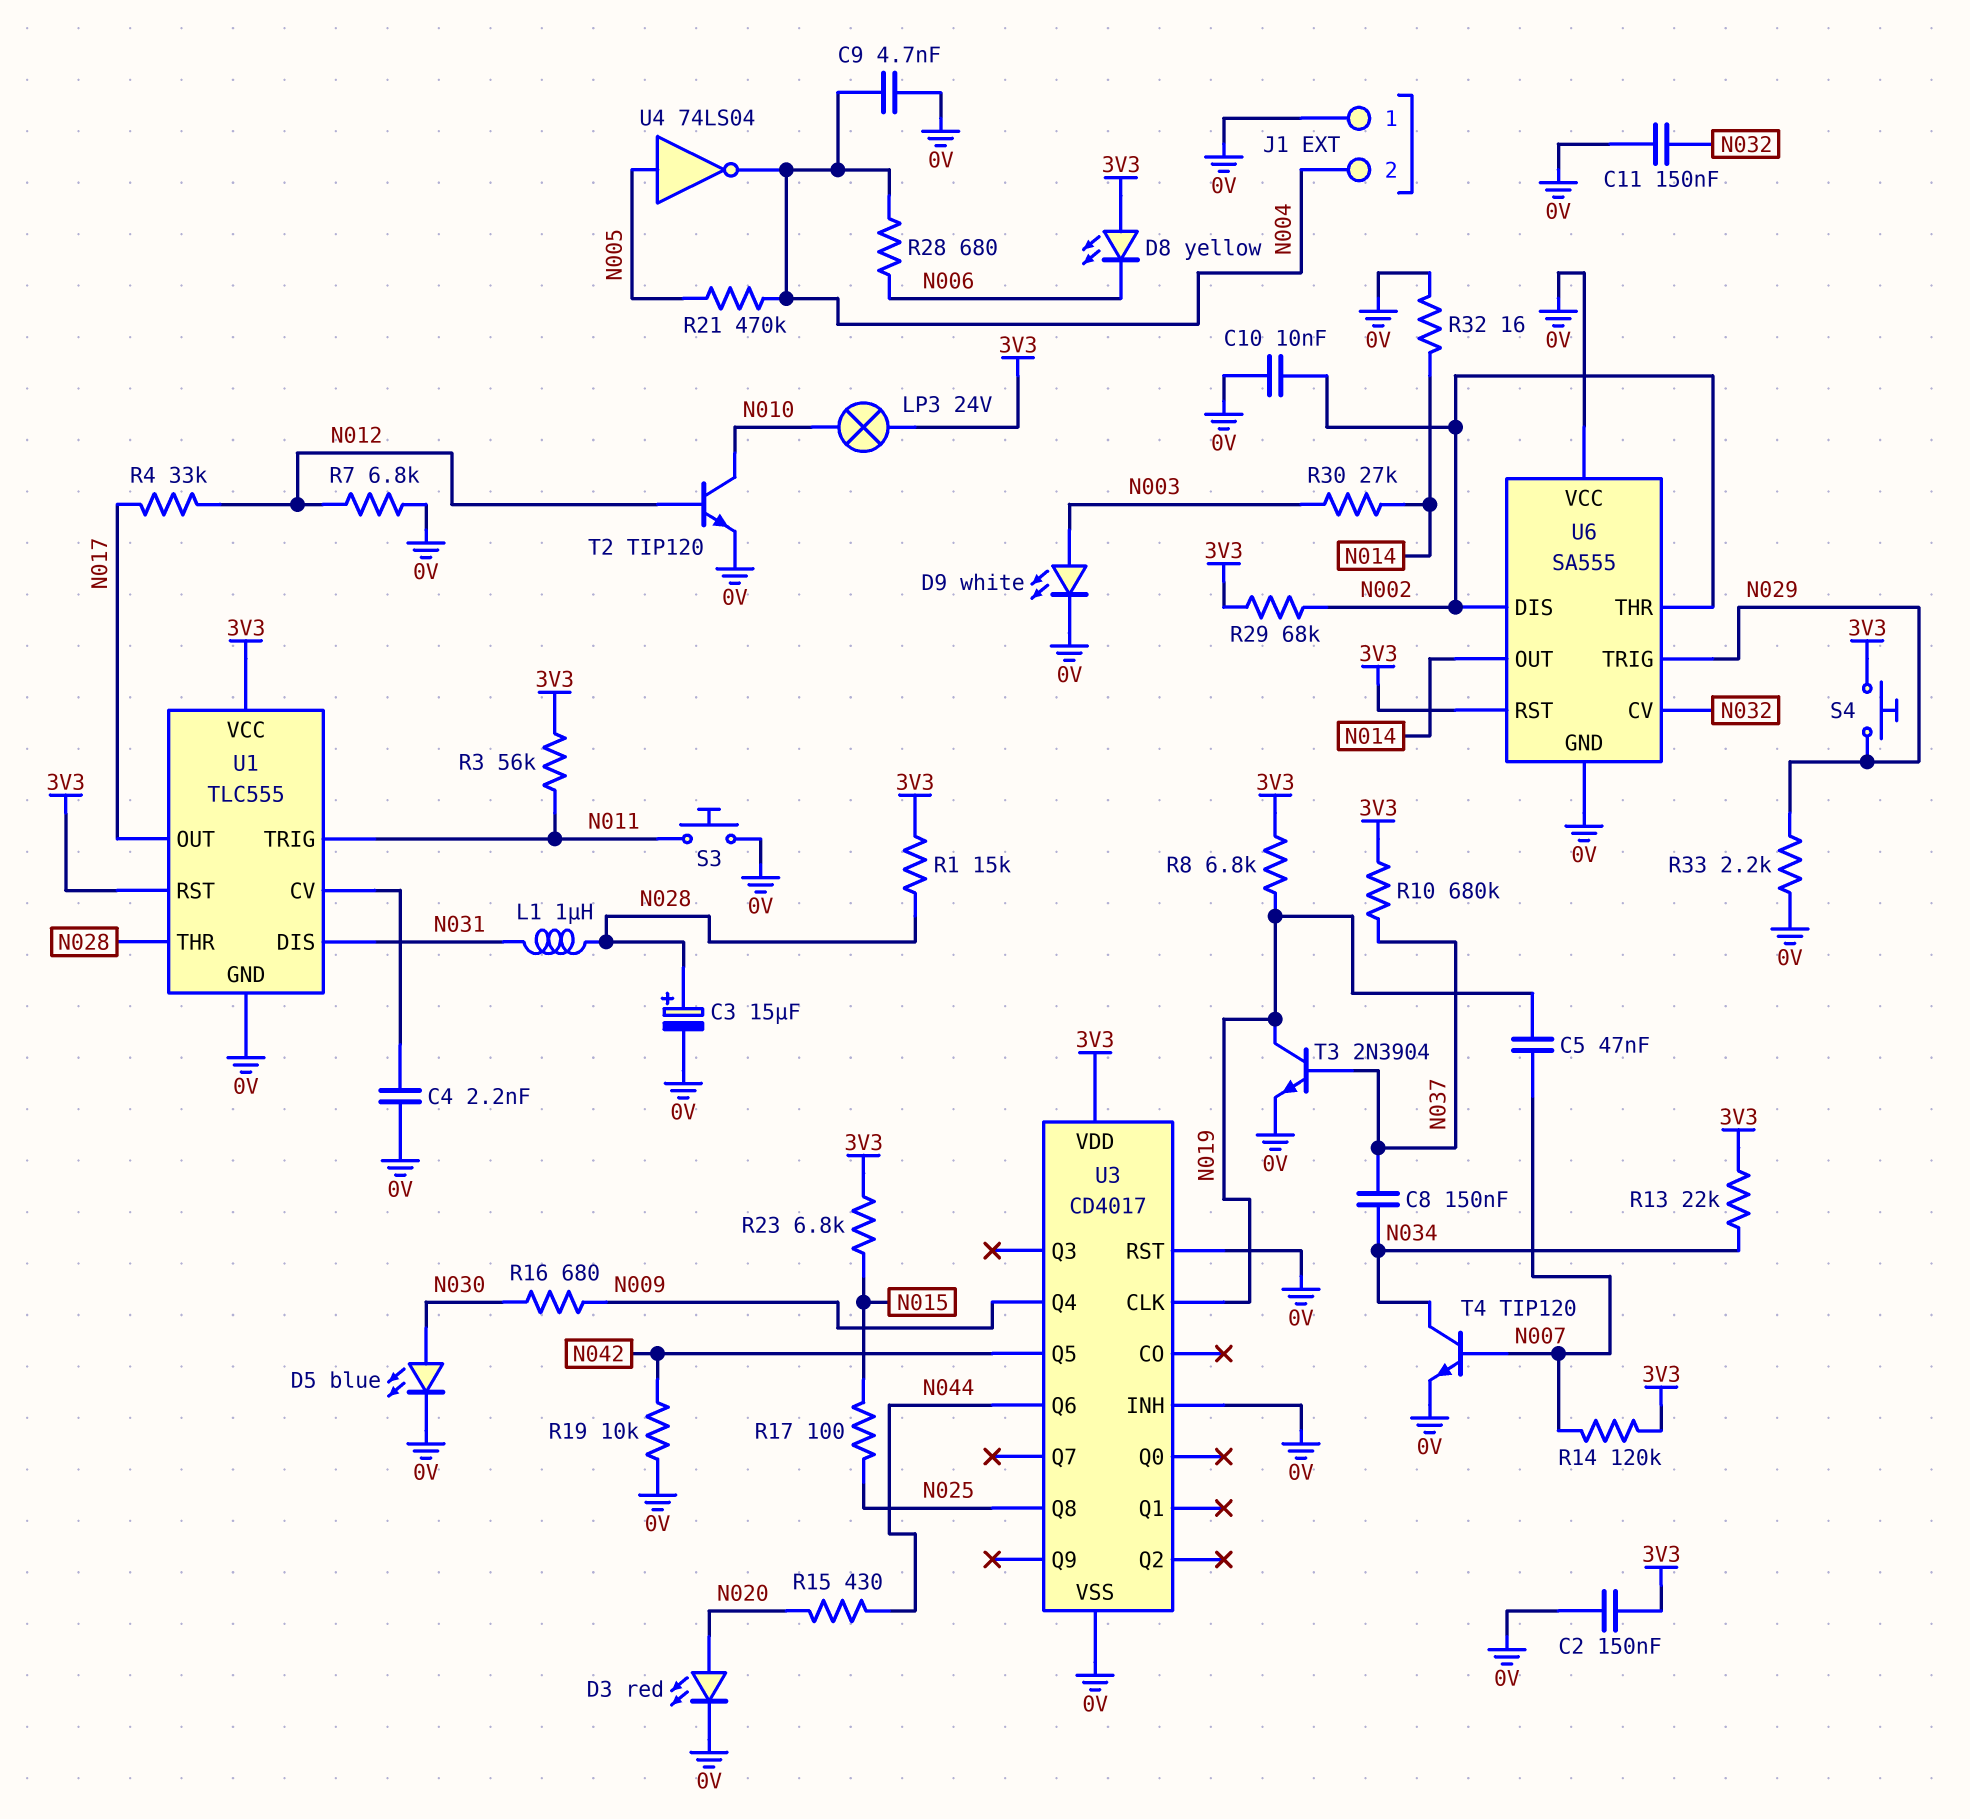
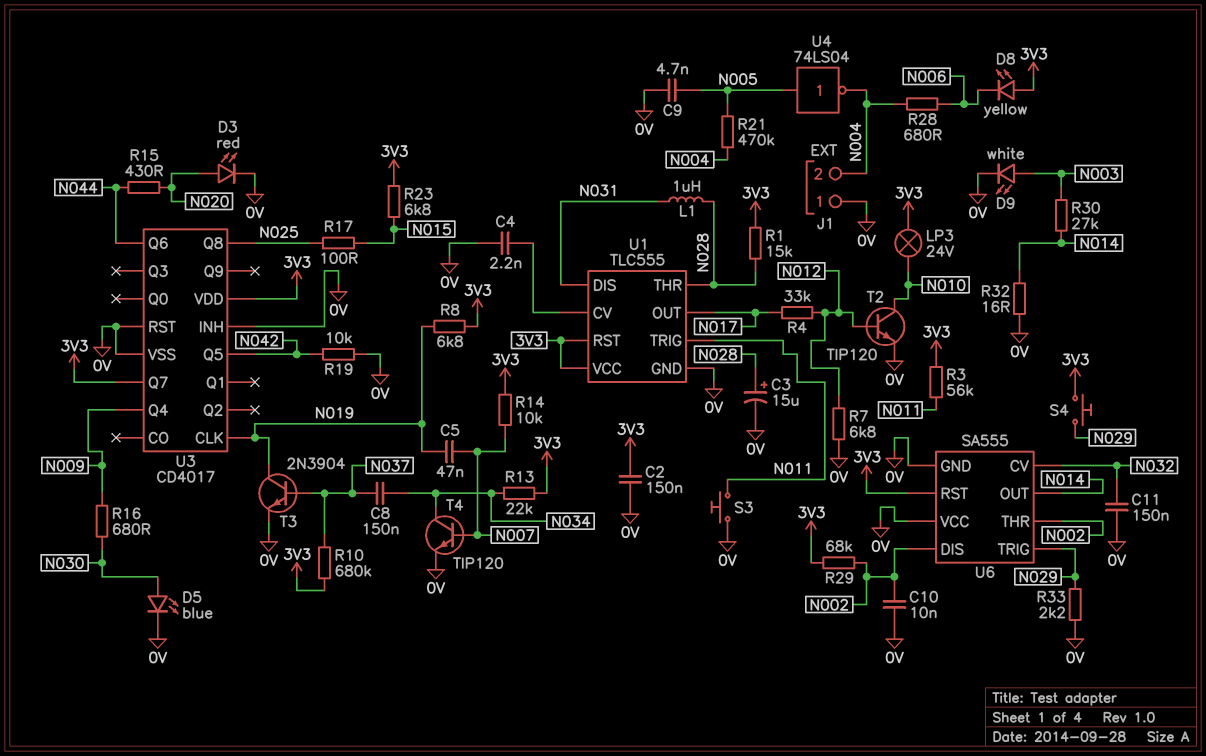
C9: 4.7nF (0V, N004) -> 4.7nF (0V, N005)
R14: 120k (3V3, N007) -> 10k (3V3, N007)
U3 pin Q7: none -> 3V3

